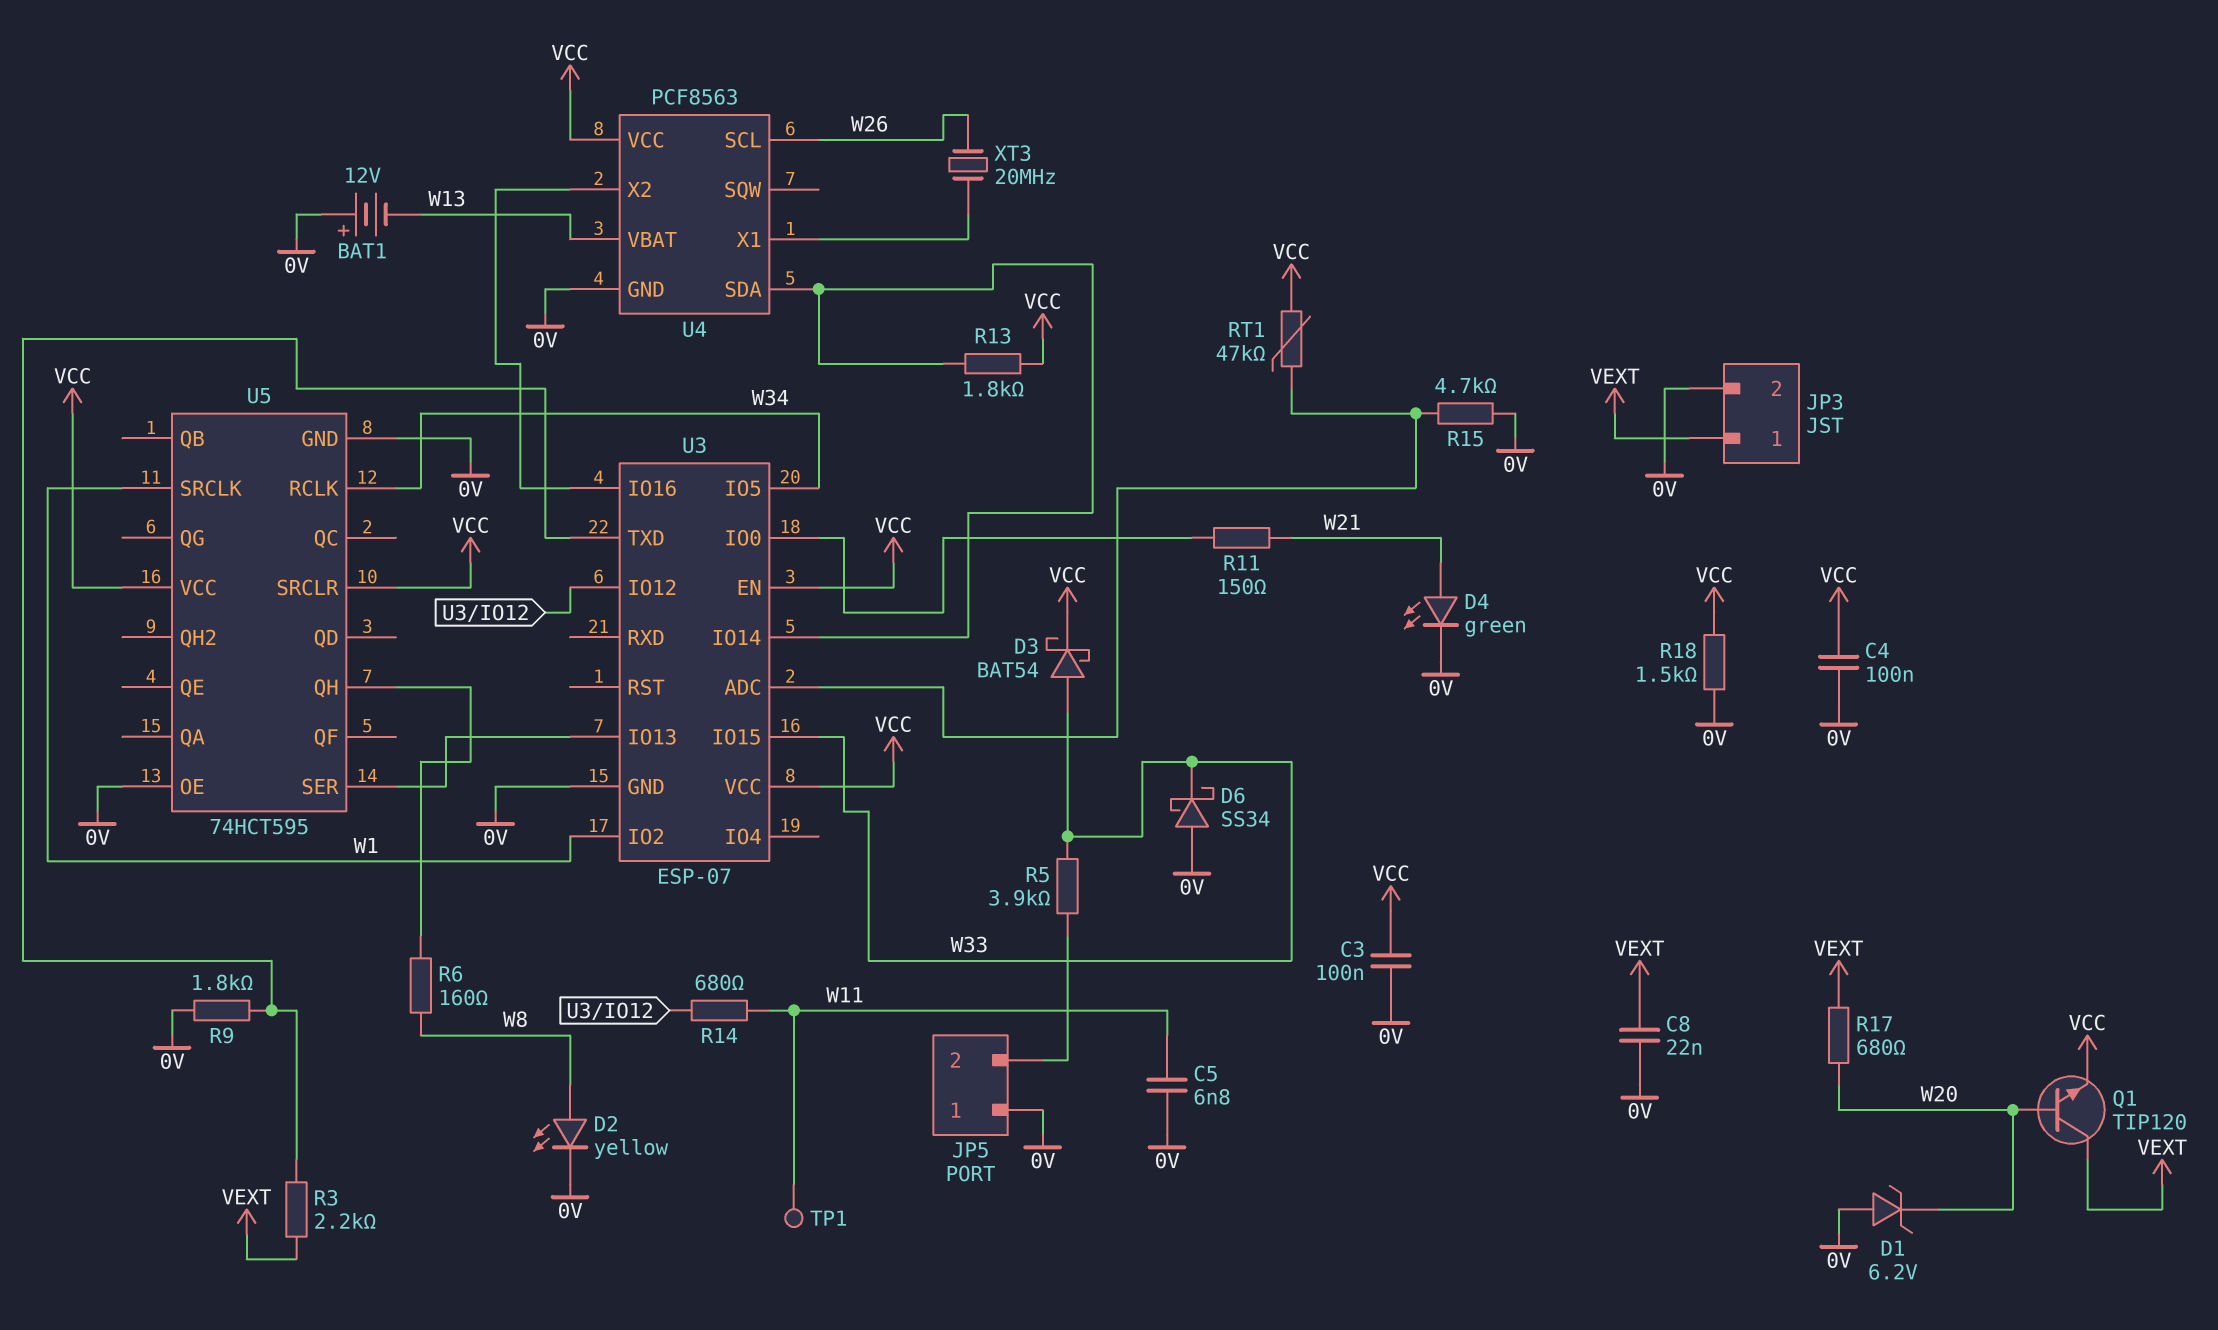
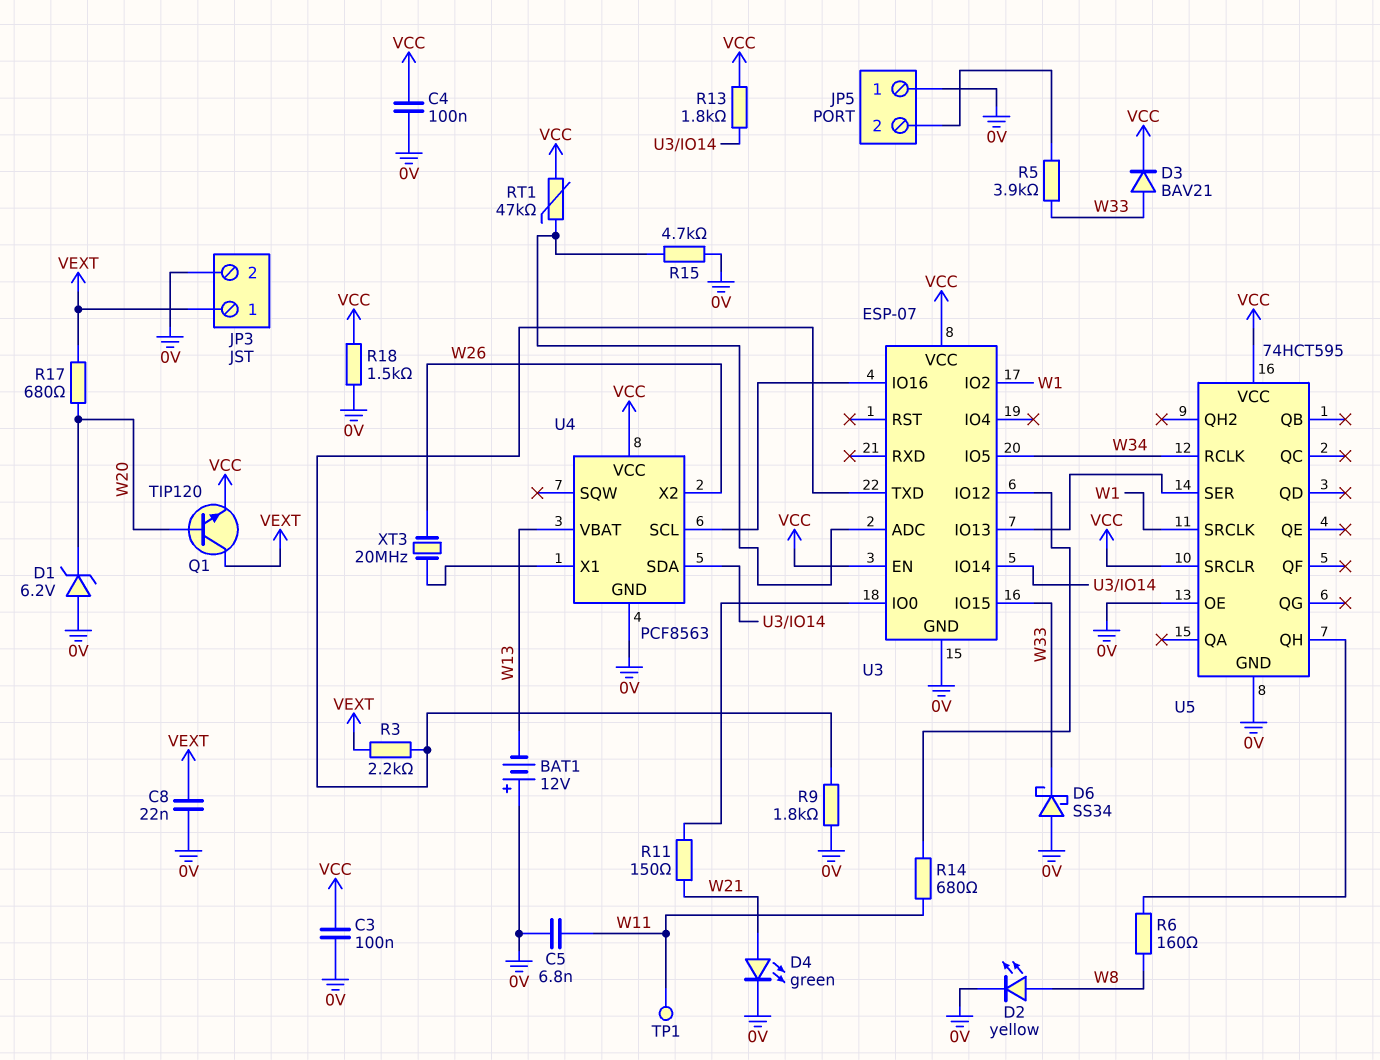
D3: schottky BAT54 (A W33, K VCC) -> diode BAV21 (A W33, K VCC)
U4 pin SCL: W26 -> U3/IO16
U4 pin X2: U3/IO16 -> W26

